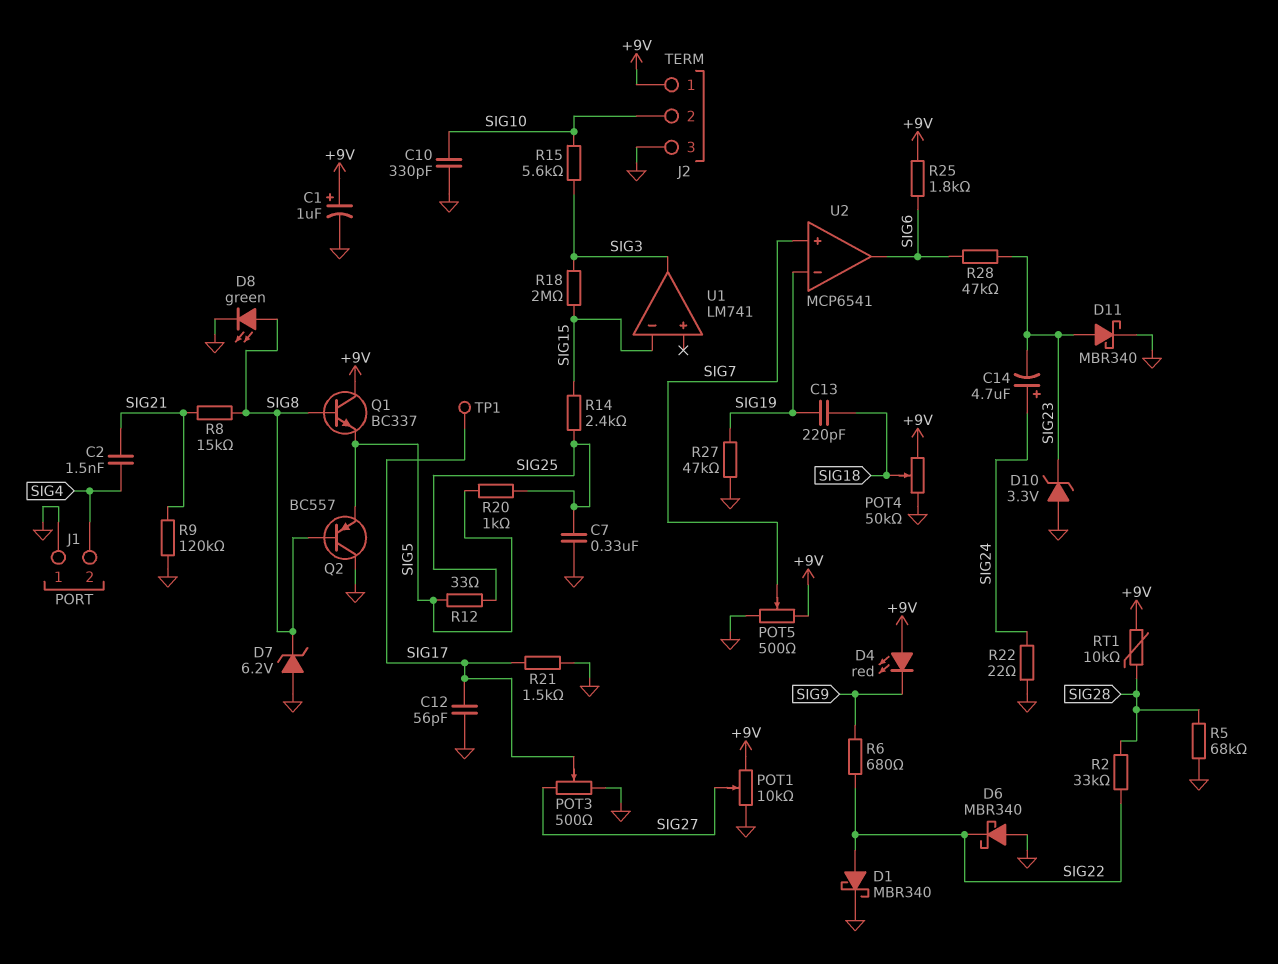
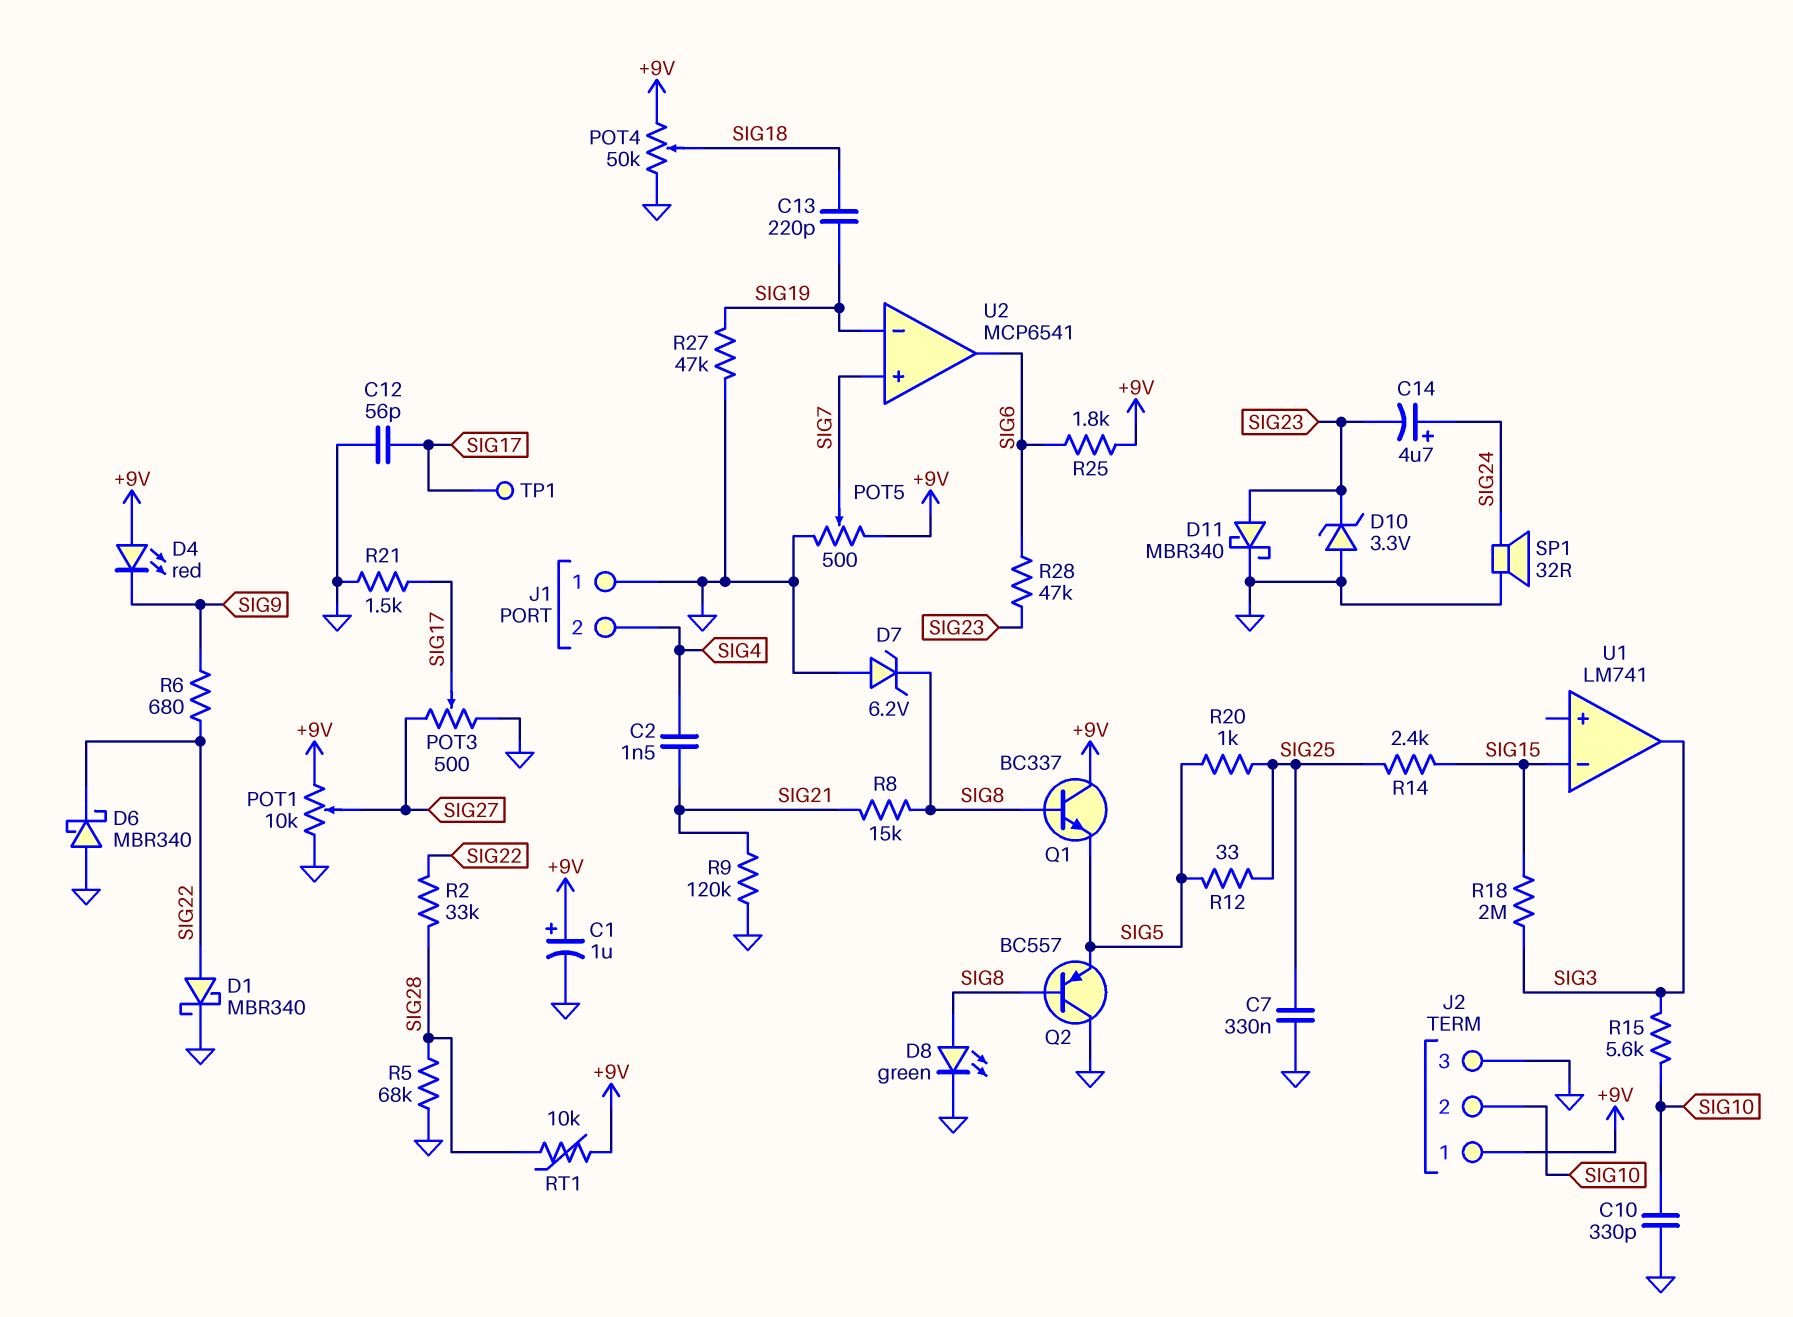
R22: 22 (GND, SIG24) -> none
SP1: none -> speaker 32R (GND, SIG24)

